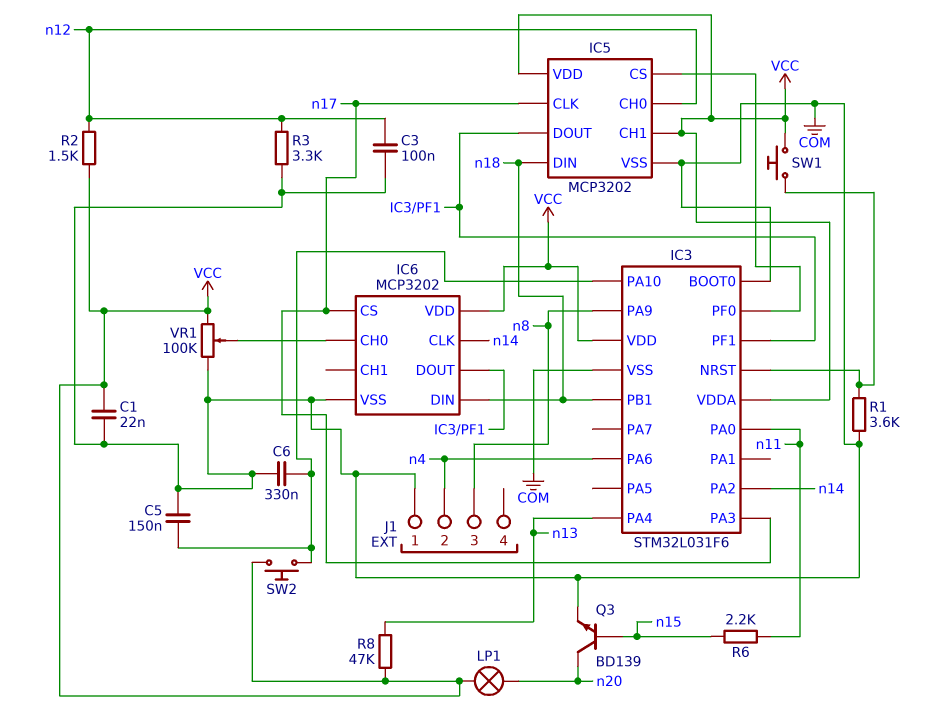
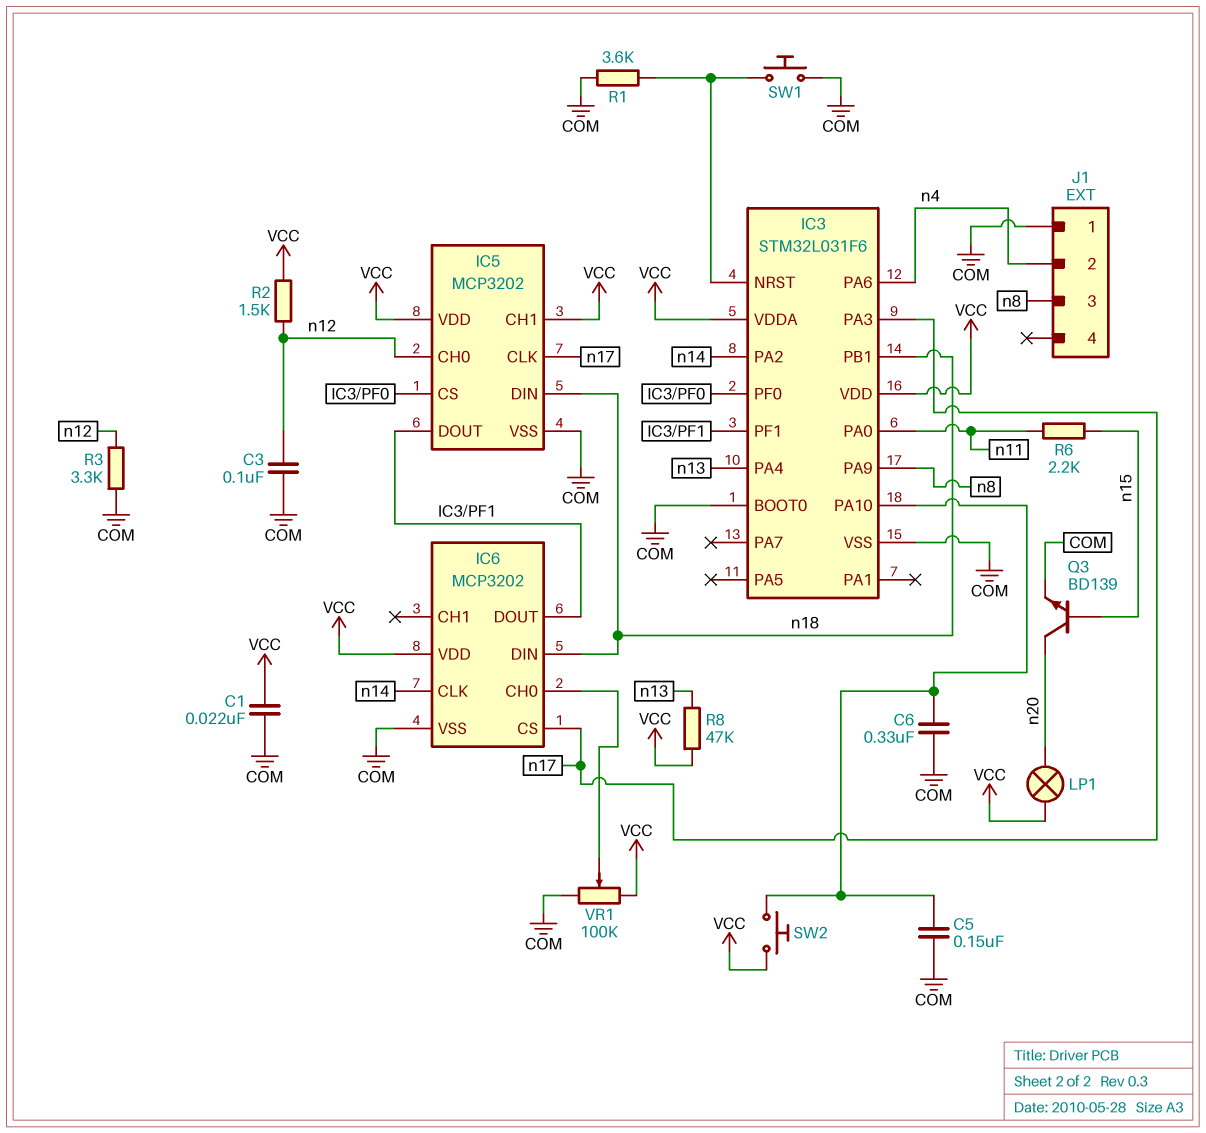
SW1: button (IC3/NRST, VCC) -> button (COM, IC3/NRST)

